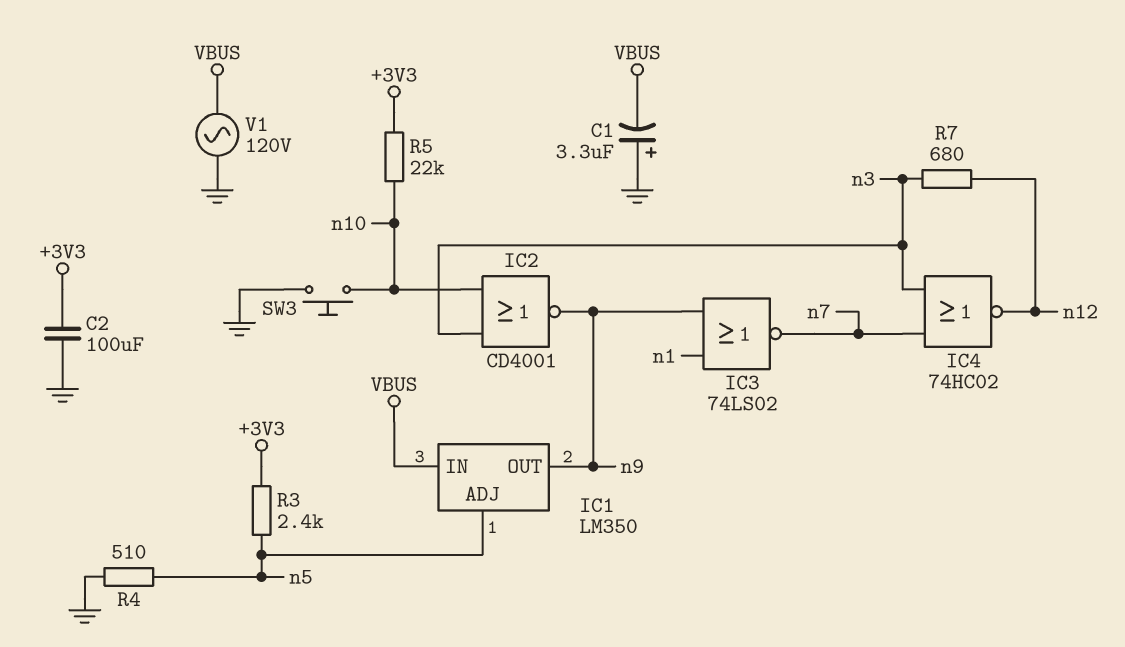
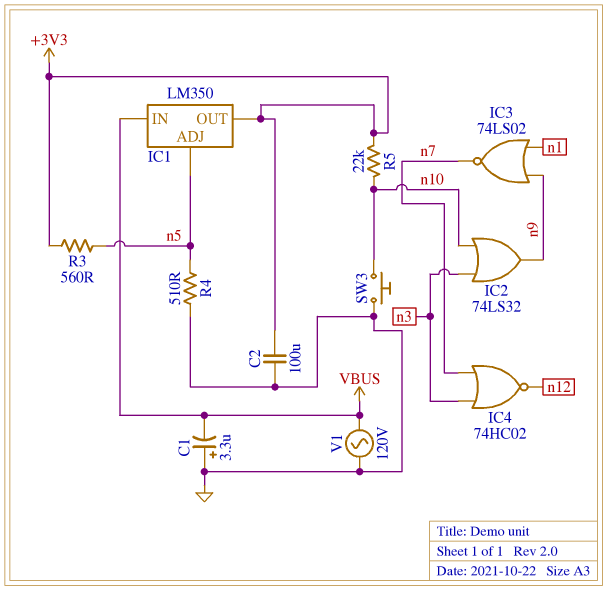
IC1 pin OUT: n9 -> +3V3
IC2: NOR CD4001 (in n3, in n10, out n9) -> OR 74LS32 (in n3, in n10, out n9)
R3: 2.4k (+3V3, n5) -> 560 (+3V3, n5)
R7: 680 (n3, n12) -> none

